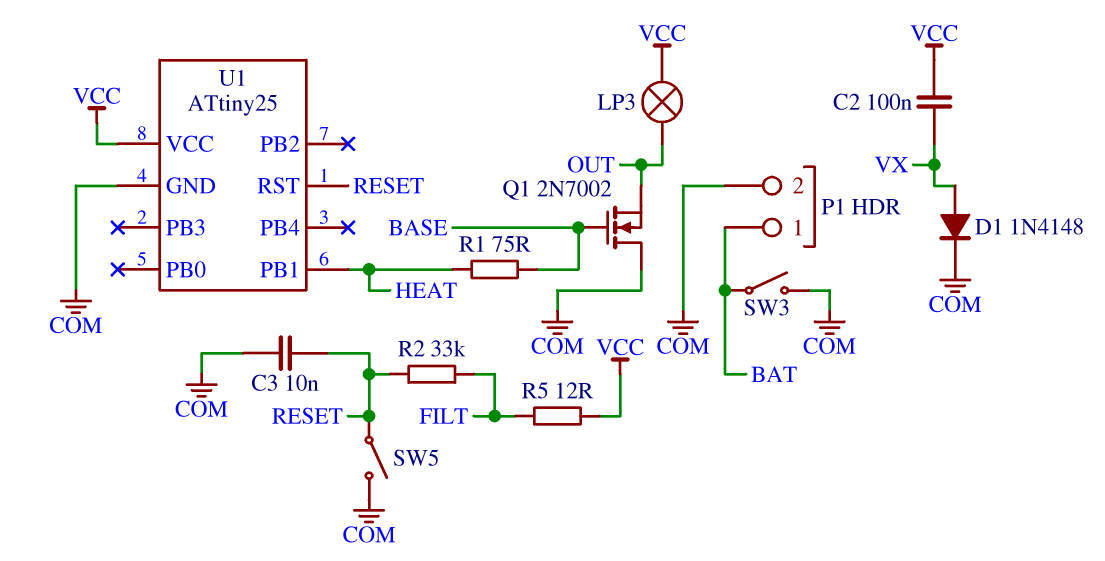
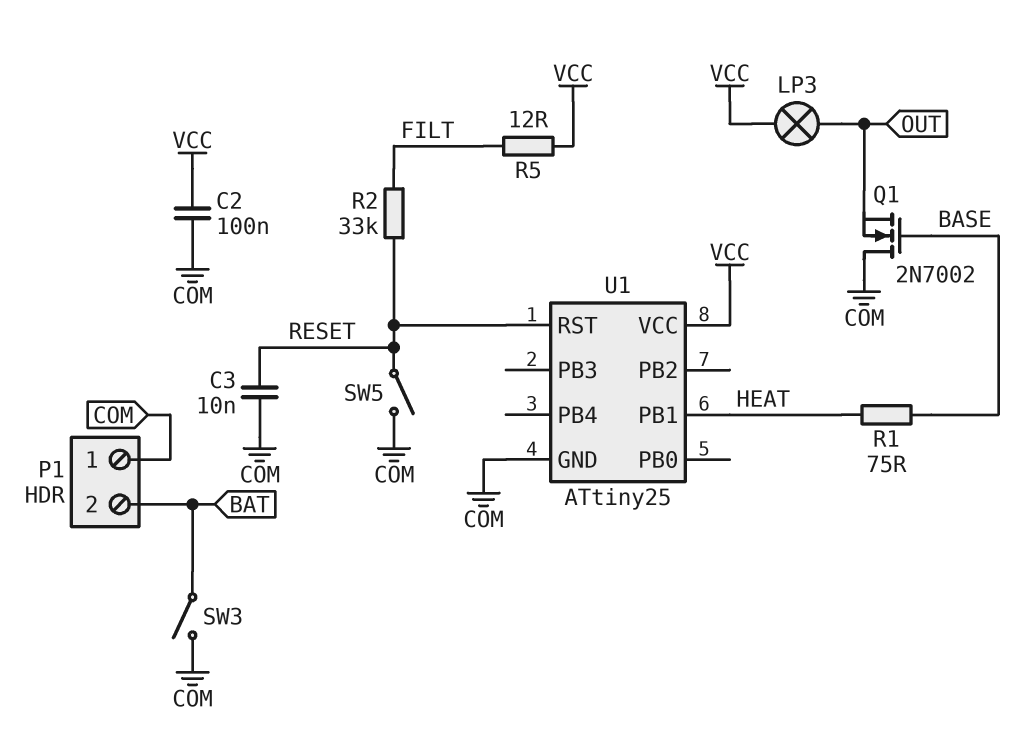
C2: 100nF (VCC, VX) -> 100nF (COM, VCC)
D1: diode 1N4148 (A VX, K COM) -> none
P1 pin 1: BAT -> COM
P1 pin 2: COM -> BAT

